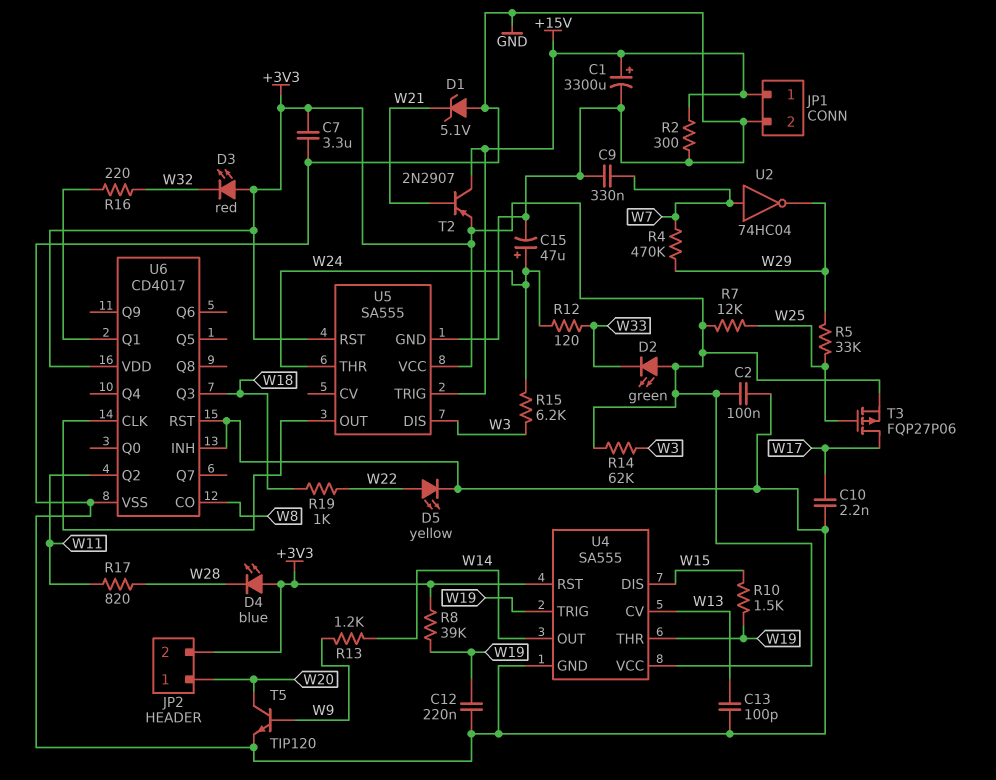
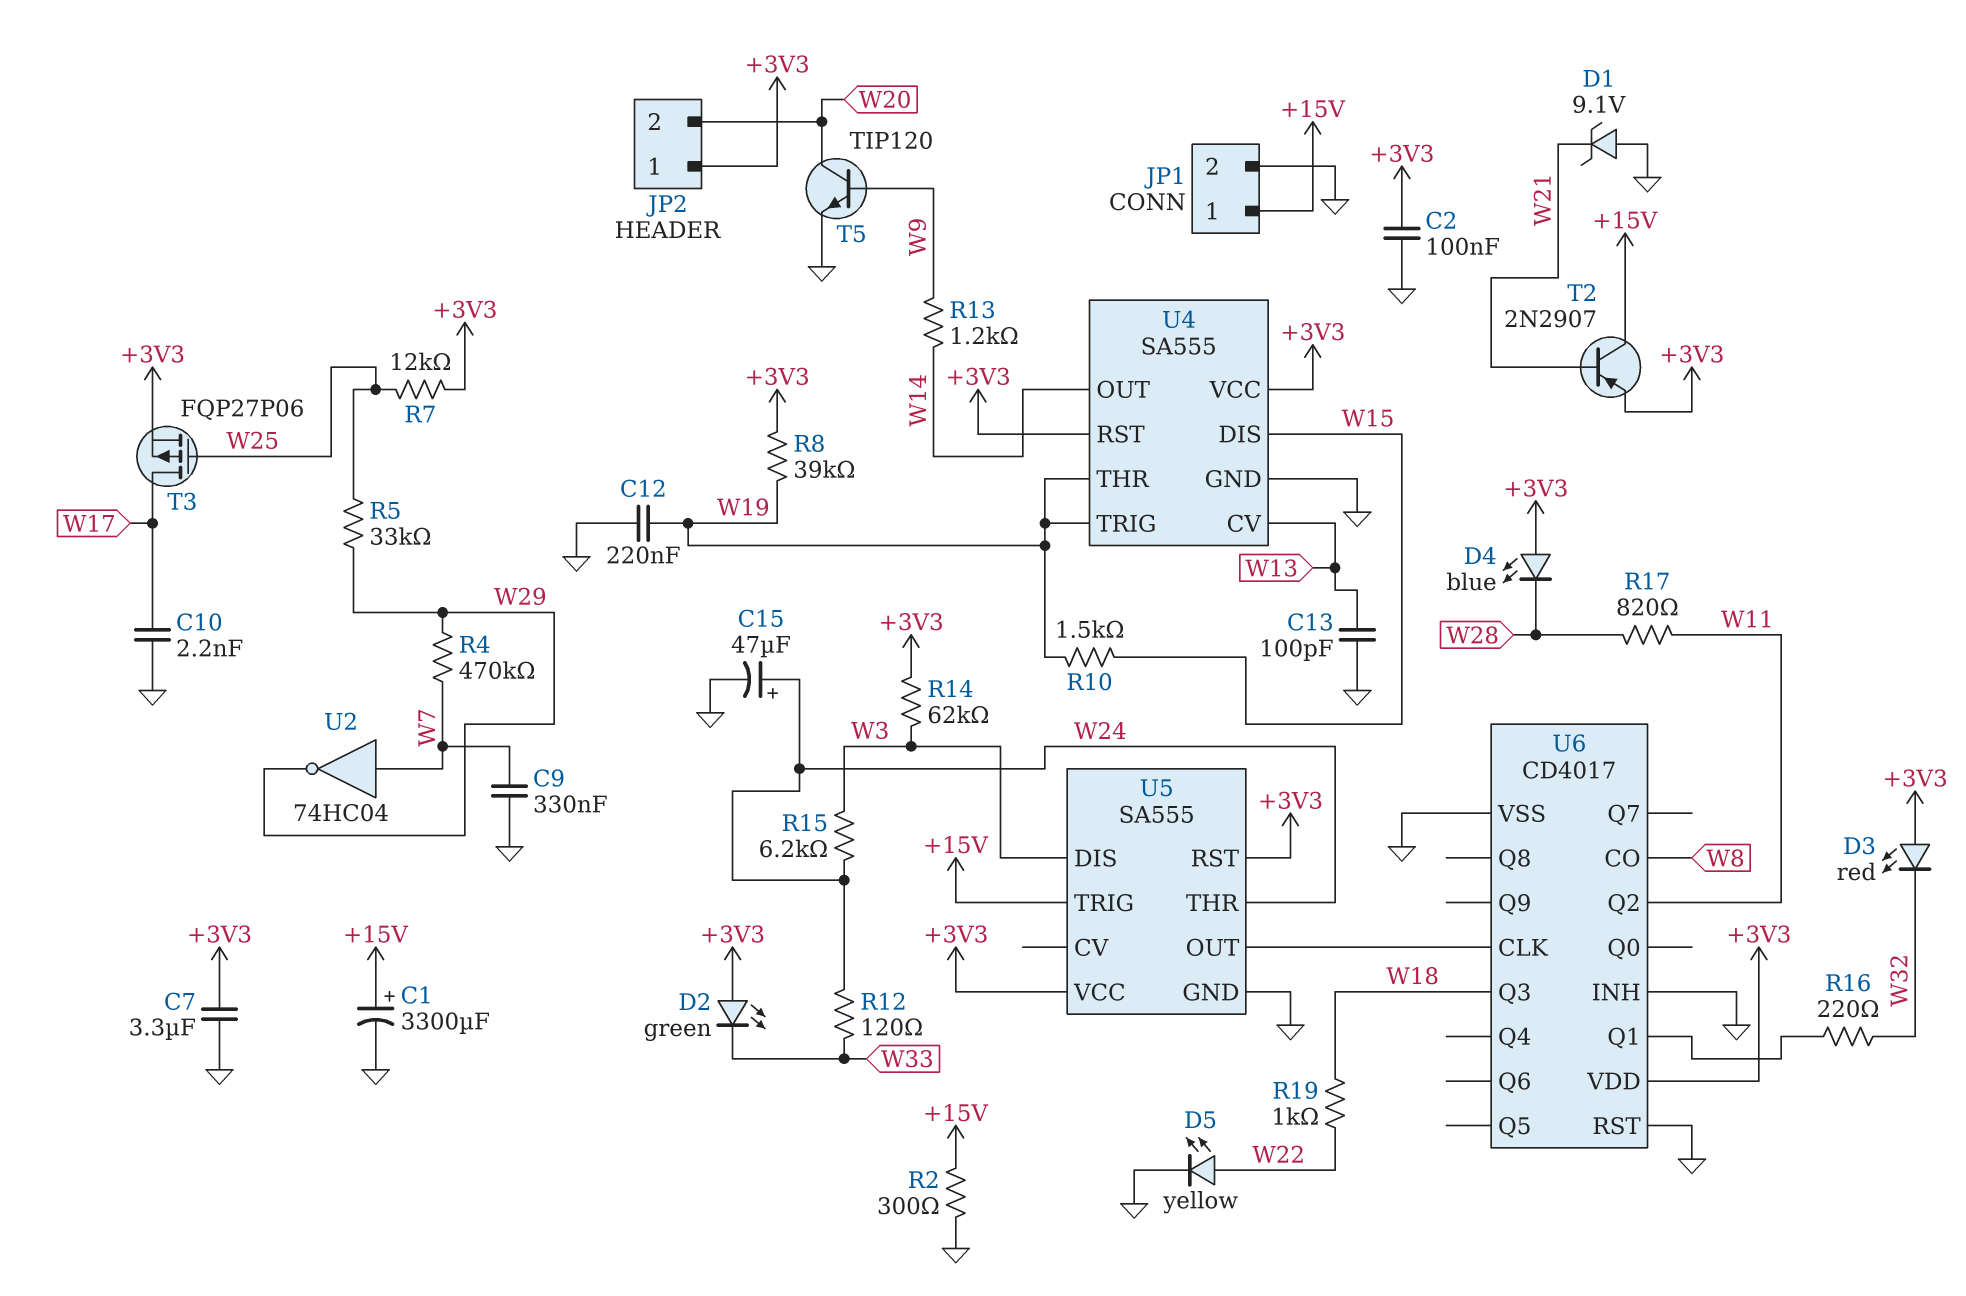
D1: zener 5.1V (A GND, K W21) -> zener 9.1V (A GND, K W21)
JP2 pin 1: W20 -> +3V3
JP2 pin 2: +3V3 -> W20

